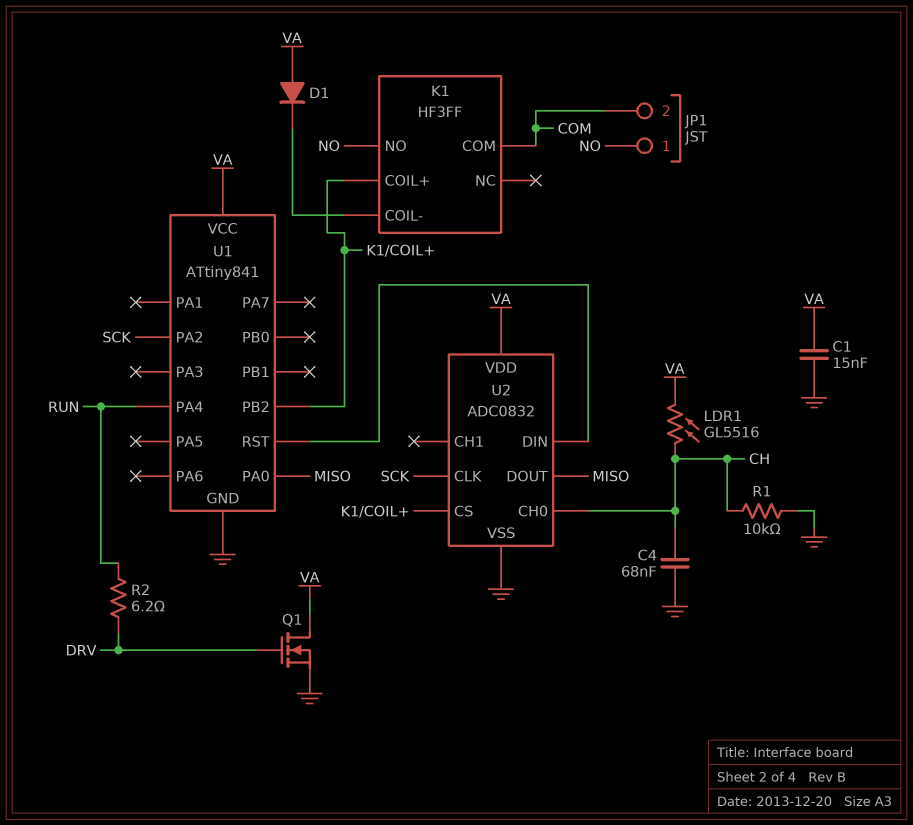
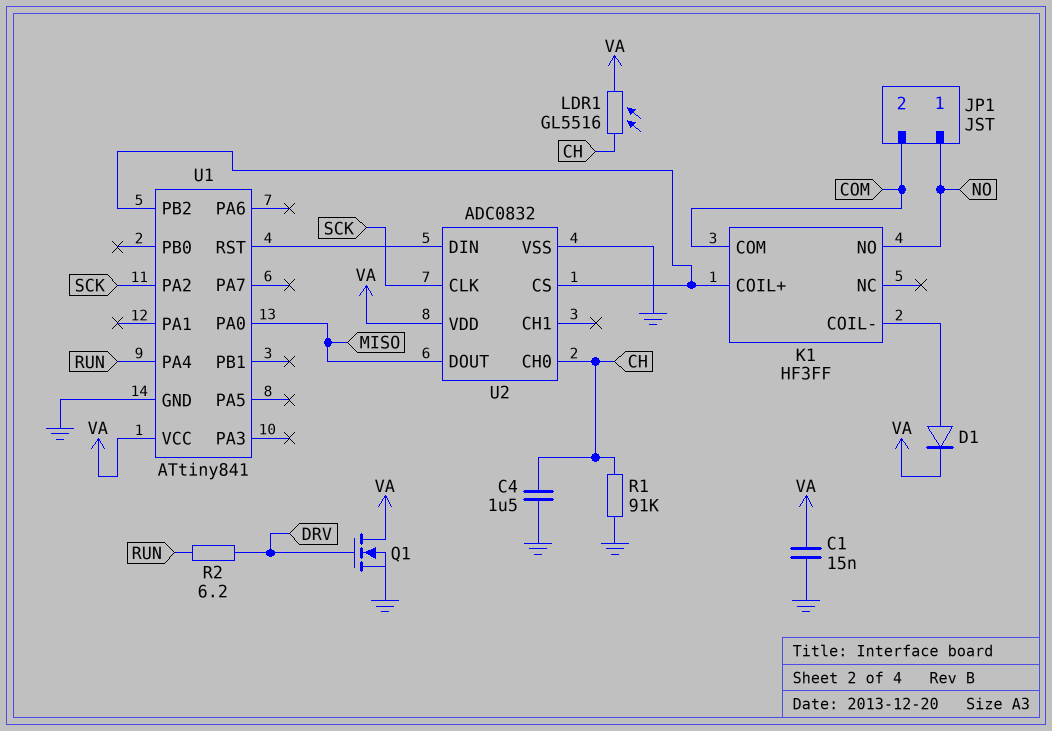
C4: 68nF (CH, GND) -> 1.5uF (CH, GND)
D1: diode (A VA, K K1/COIL-) -> diode (A K1/COIL-, K VA)
R1: 10k (CH, GND) -> 91k (CH, GND)

